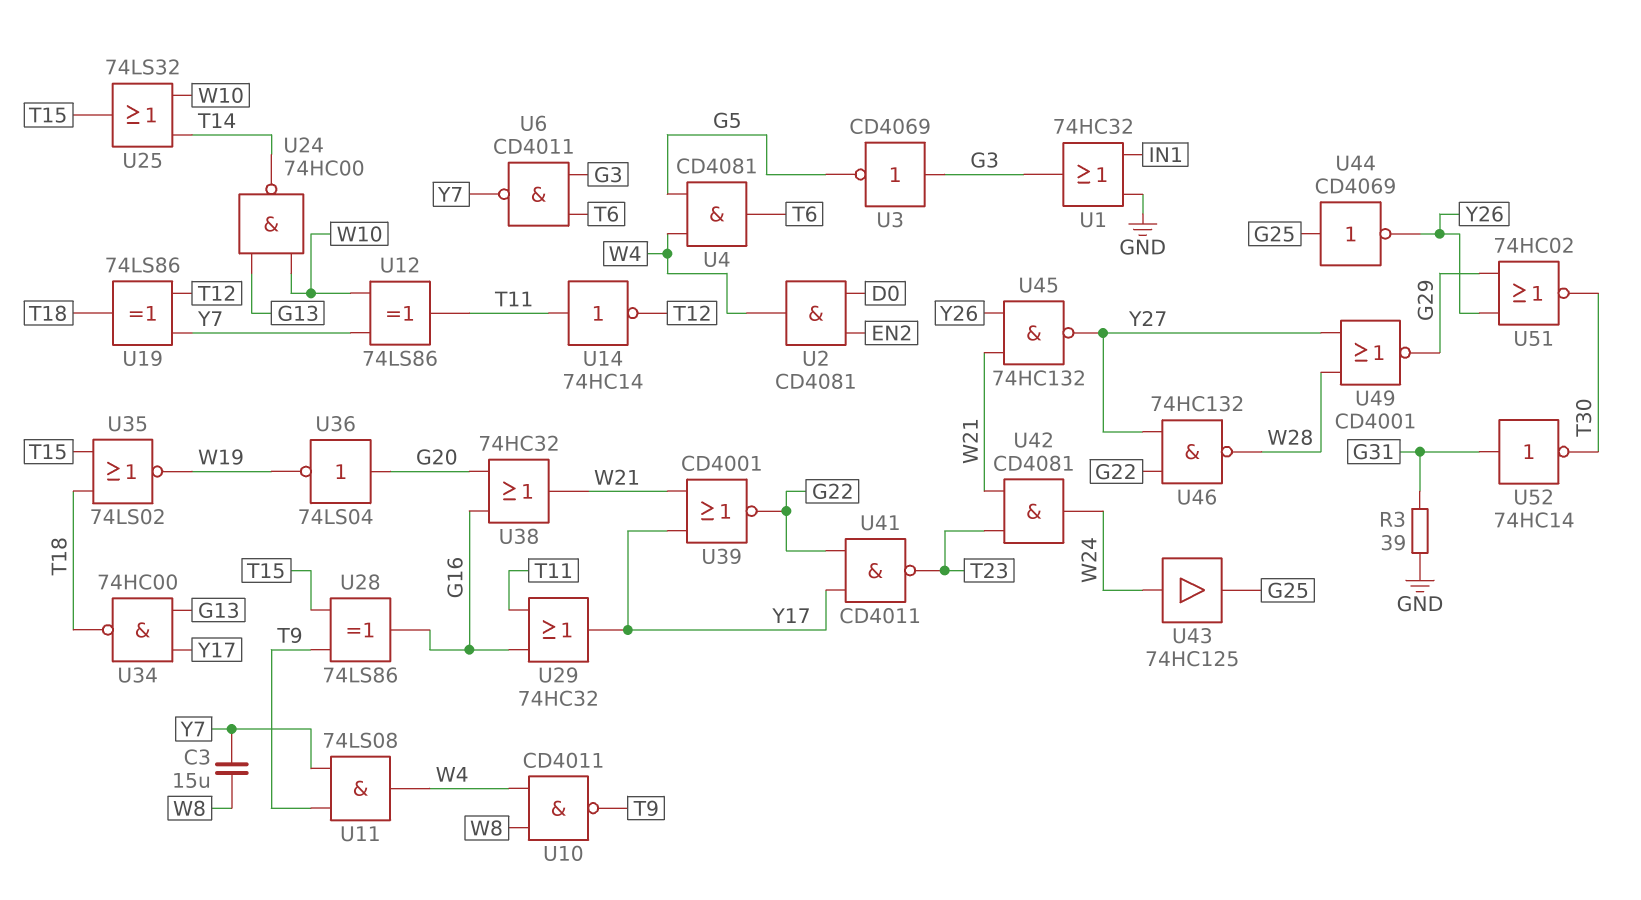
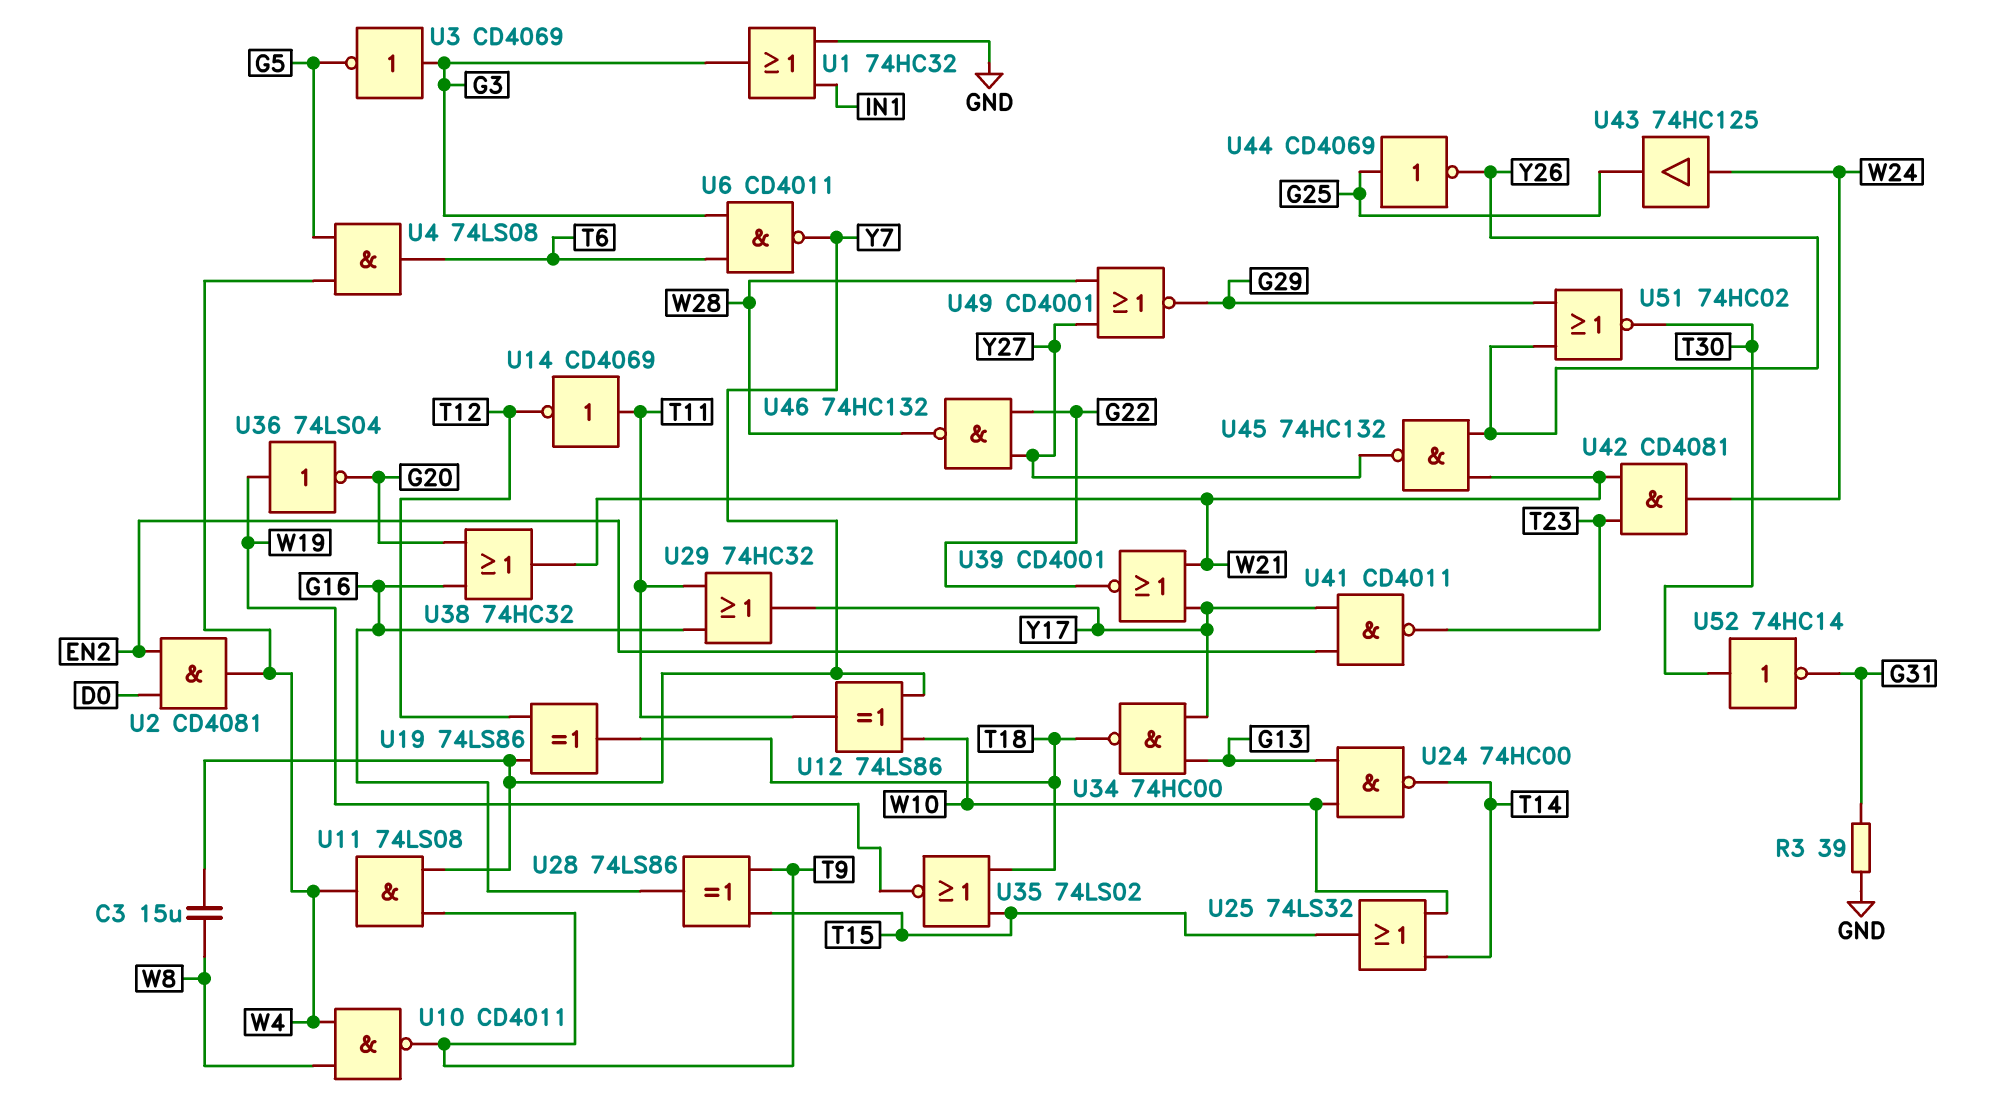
U4: AND CD4081 (in G5, in W4, out T6) -> AND 74LS08 (in G5, in W4, out T6)
U14: NOT 74HC14 (in T11, out T12) -> NOT CD4069 (in T11, out T12)
U36: NOT 74LS04 (in G20, out W19) -> NOT 74LS04 (in W19, out G20)
U41: NAND CD4011 (in G22, in Y17, out T23) -> NAND CD4011 (in EN2, in Y17, out T23)
U52: NOT 74HC14 (in G31, out T30) -> NOT 74HC14 (in T30, out G31)

